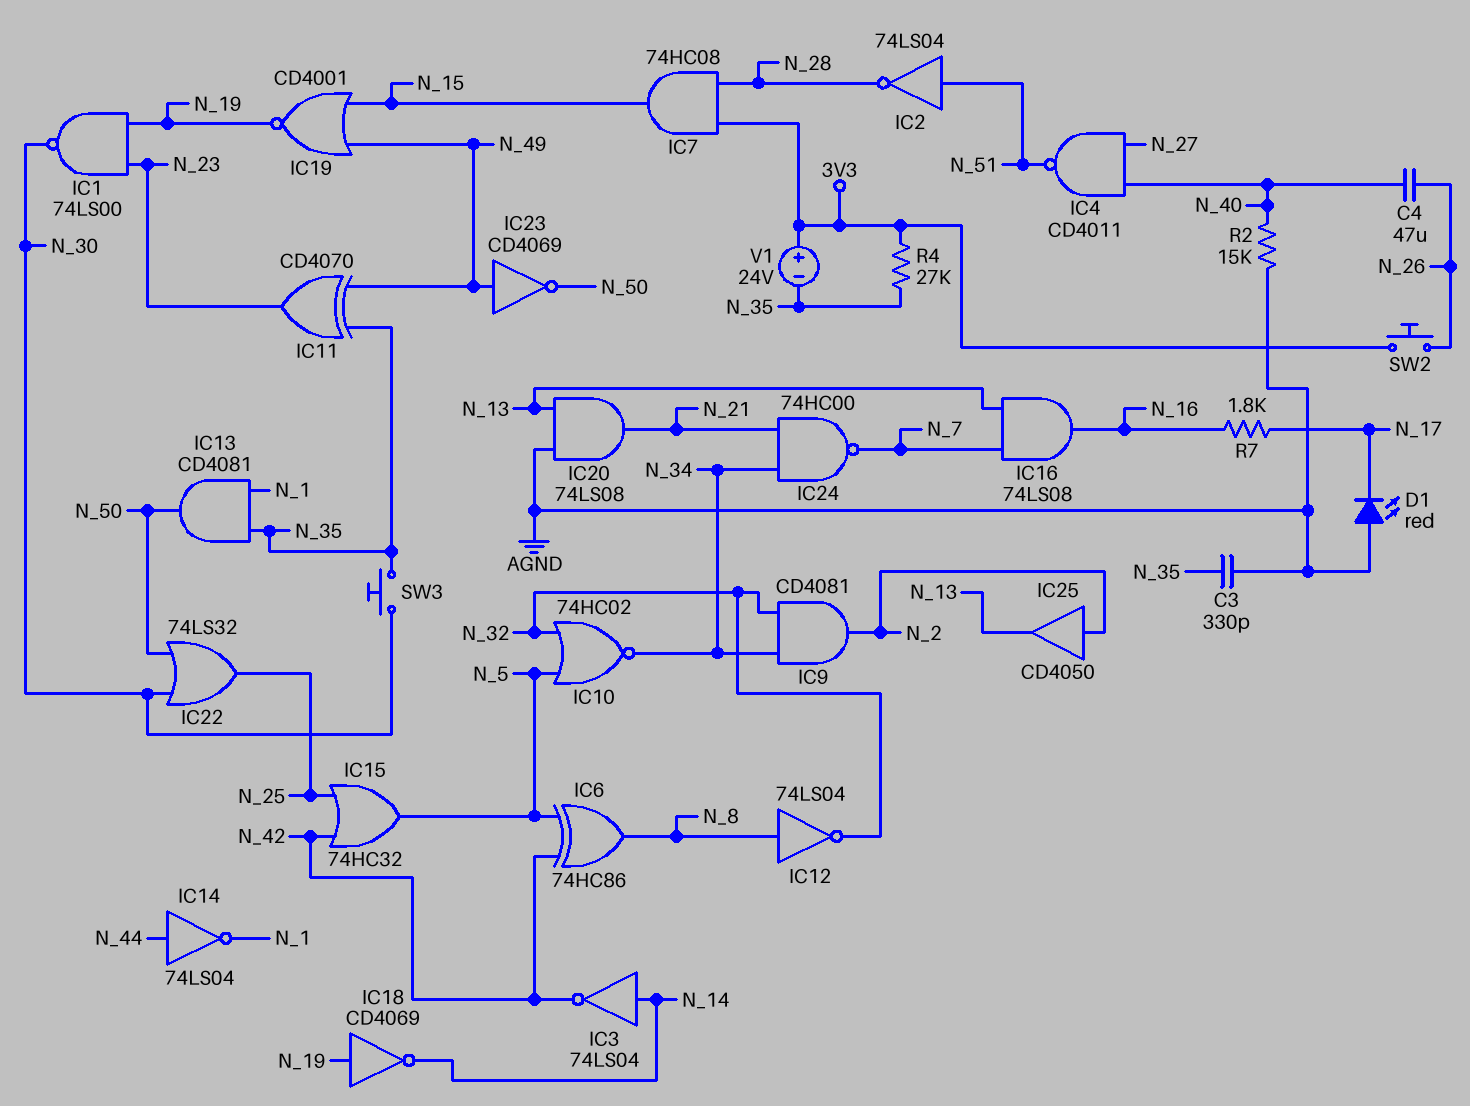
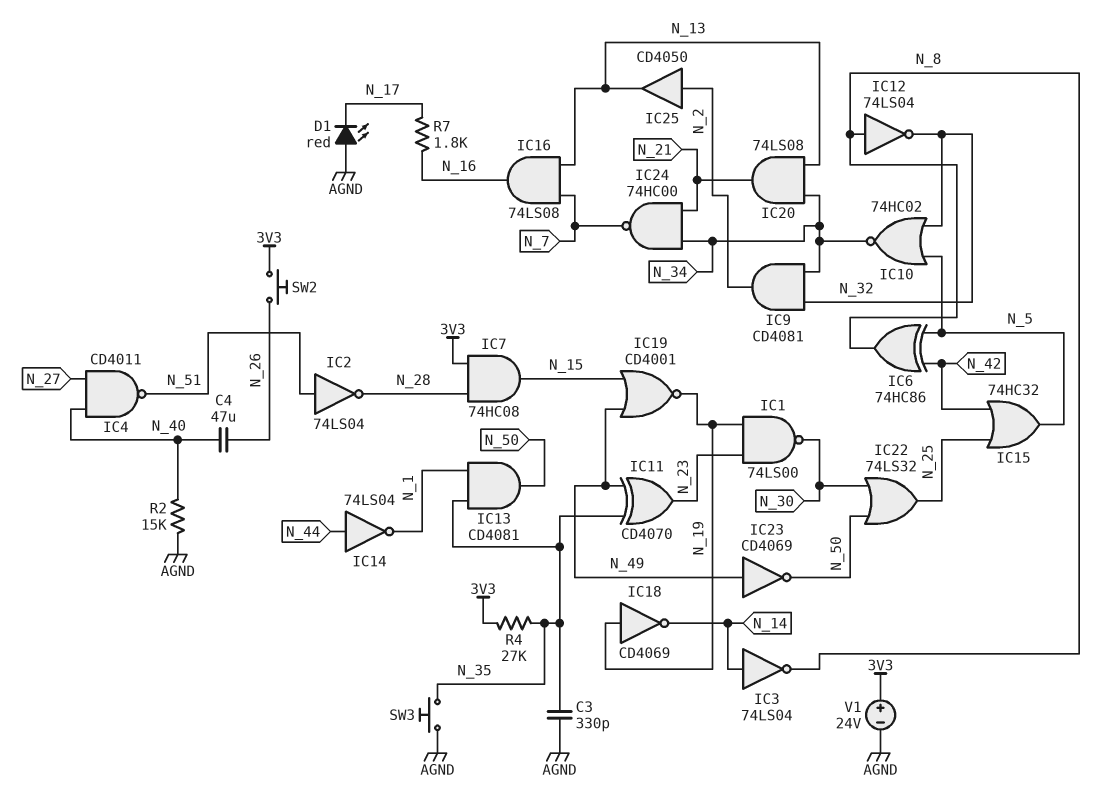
IC3: NOT 74LS04 (in N_14, out N_42) -> NOT 74LS04 (in N_14, out N_8)
IC20: AND 74LS08 (in AGND, in N_13, out N_21) -> AND 74LS08 (in N_13, in N_34, out N_21)
SW3: button (N_30, N_35) -> button (AGND, N_35)
V1: 24V (plus 3V3, minus N_35) -> 24V (plus 3V3, minus AGND)

